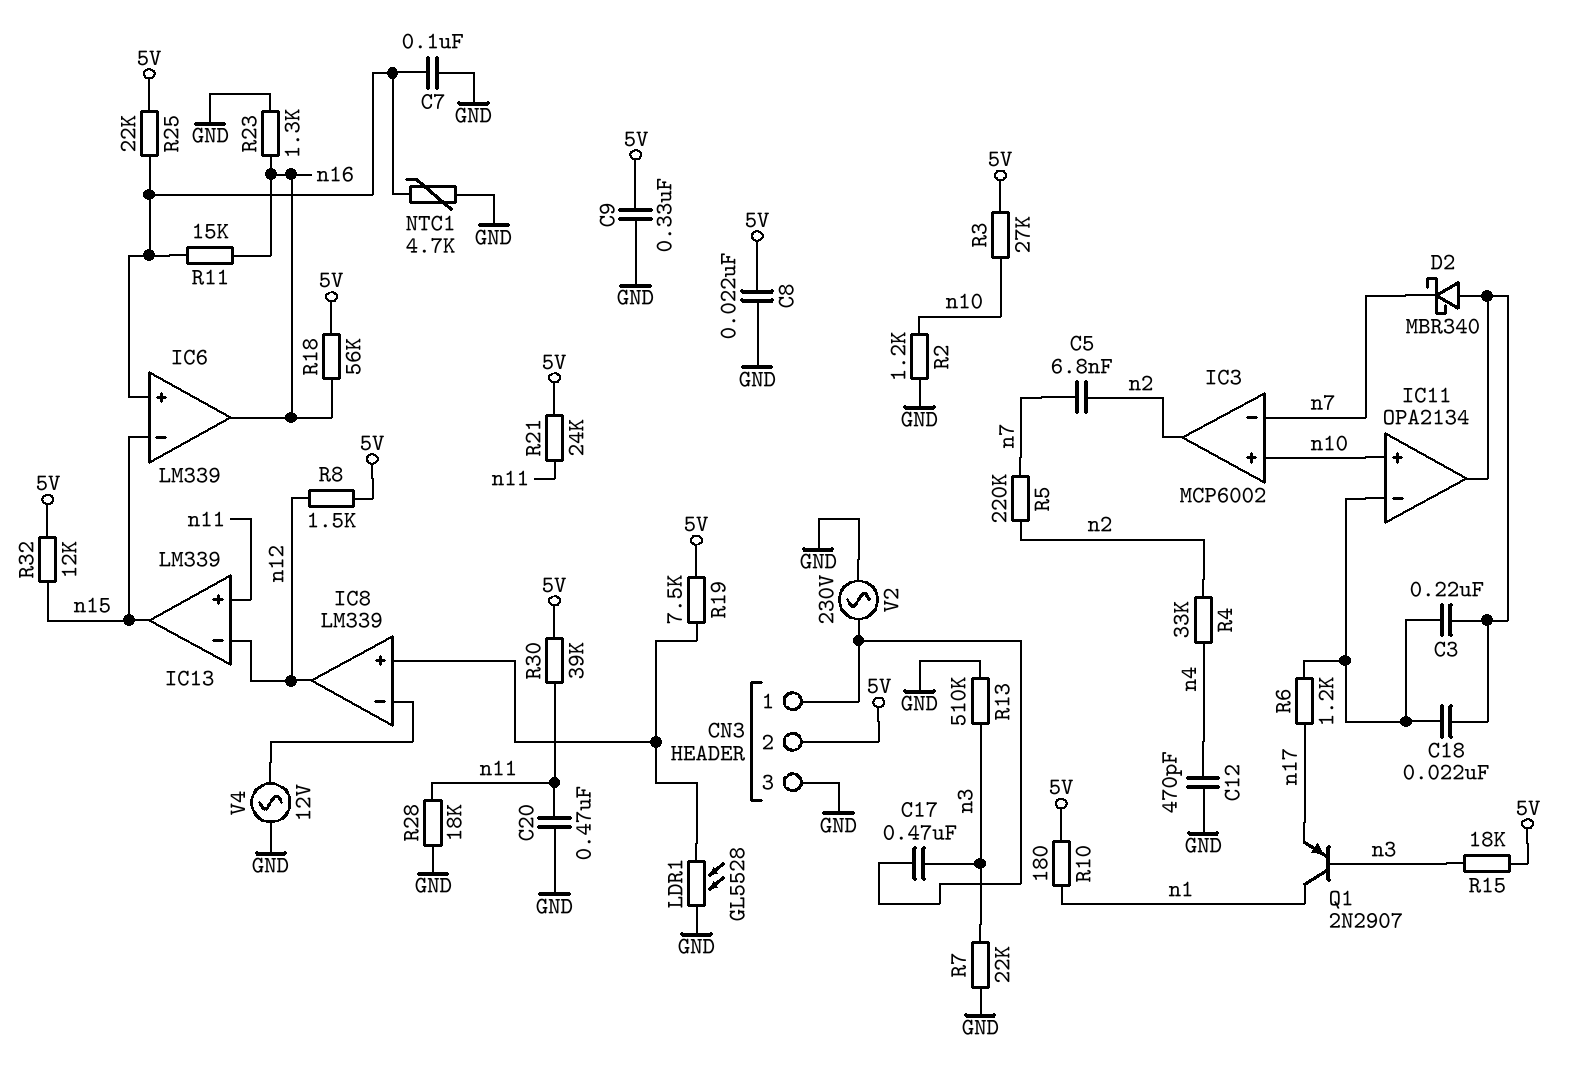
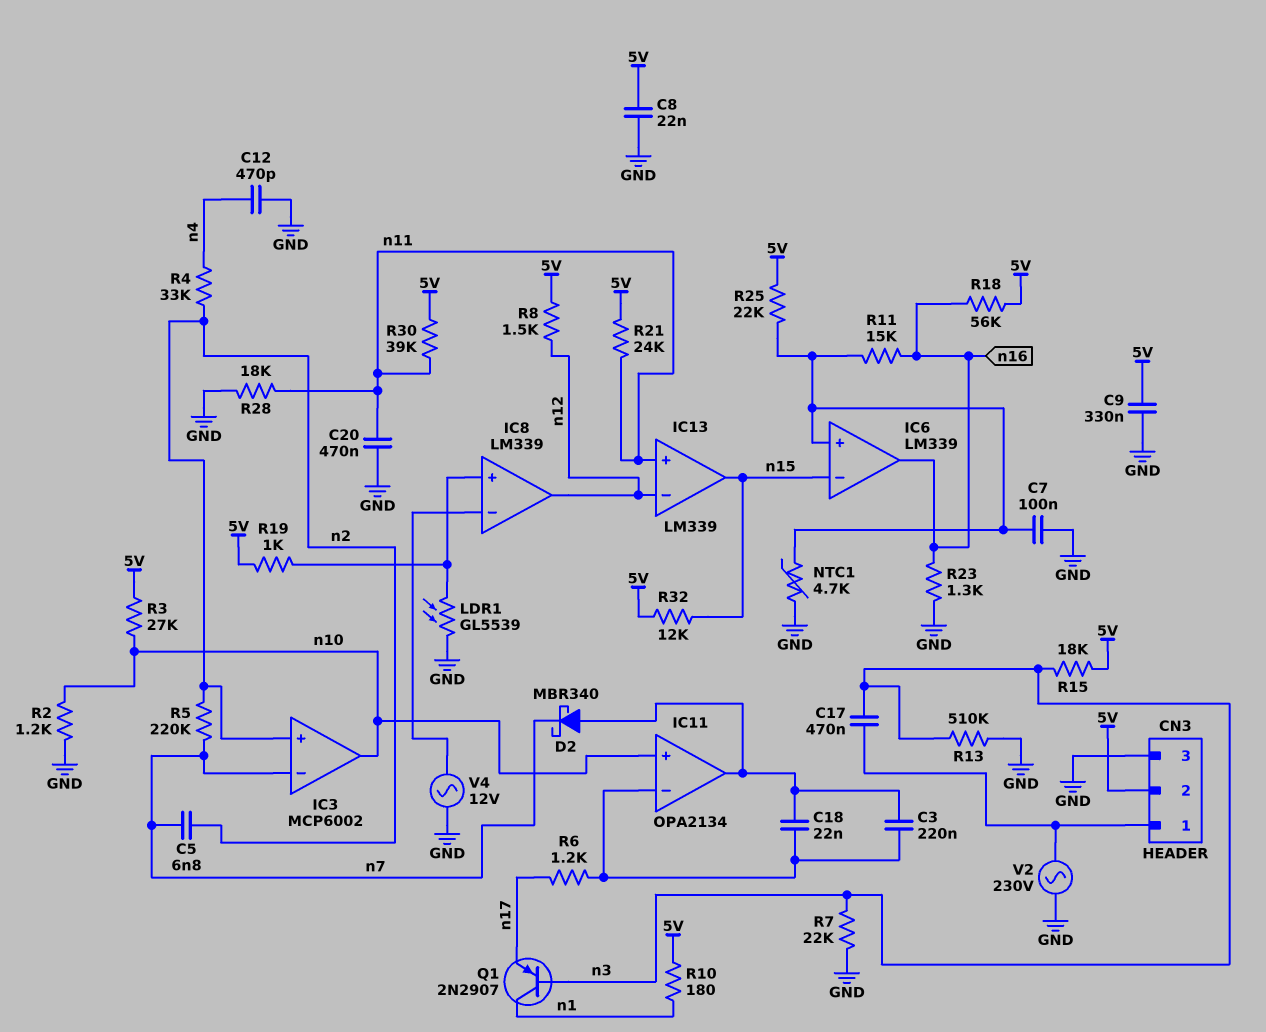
IC3 pin in+: n10 -> n2
IC3 pin out: n2 -> n10
LDR1: GL5528 (GND, IC8/in+) -> GL5539 (GND, IC8/in+)
R19: 7.5k (5V, IC8/in+) -> 1k (5V, IC8/in+)

